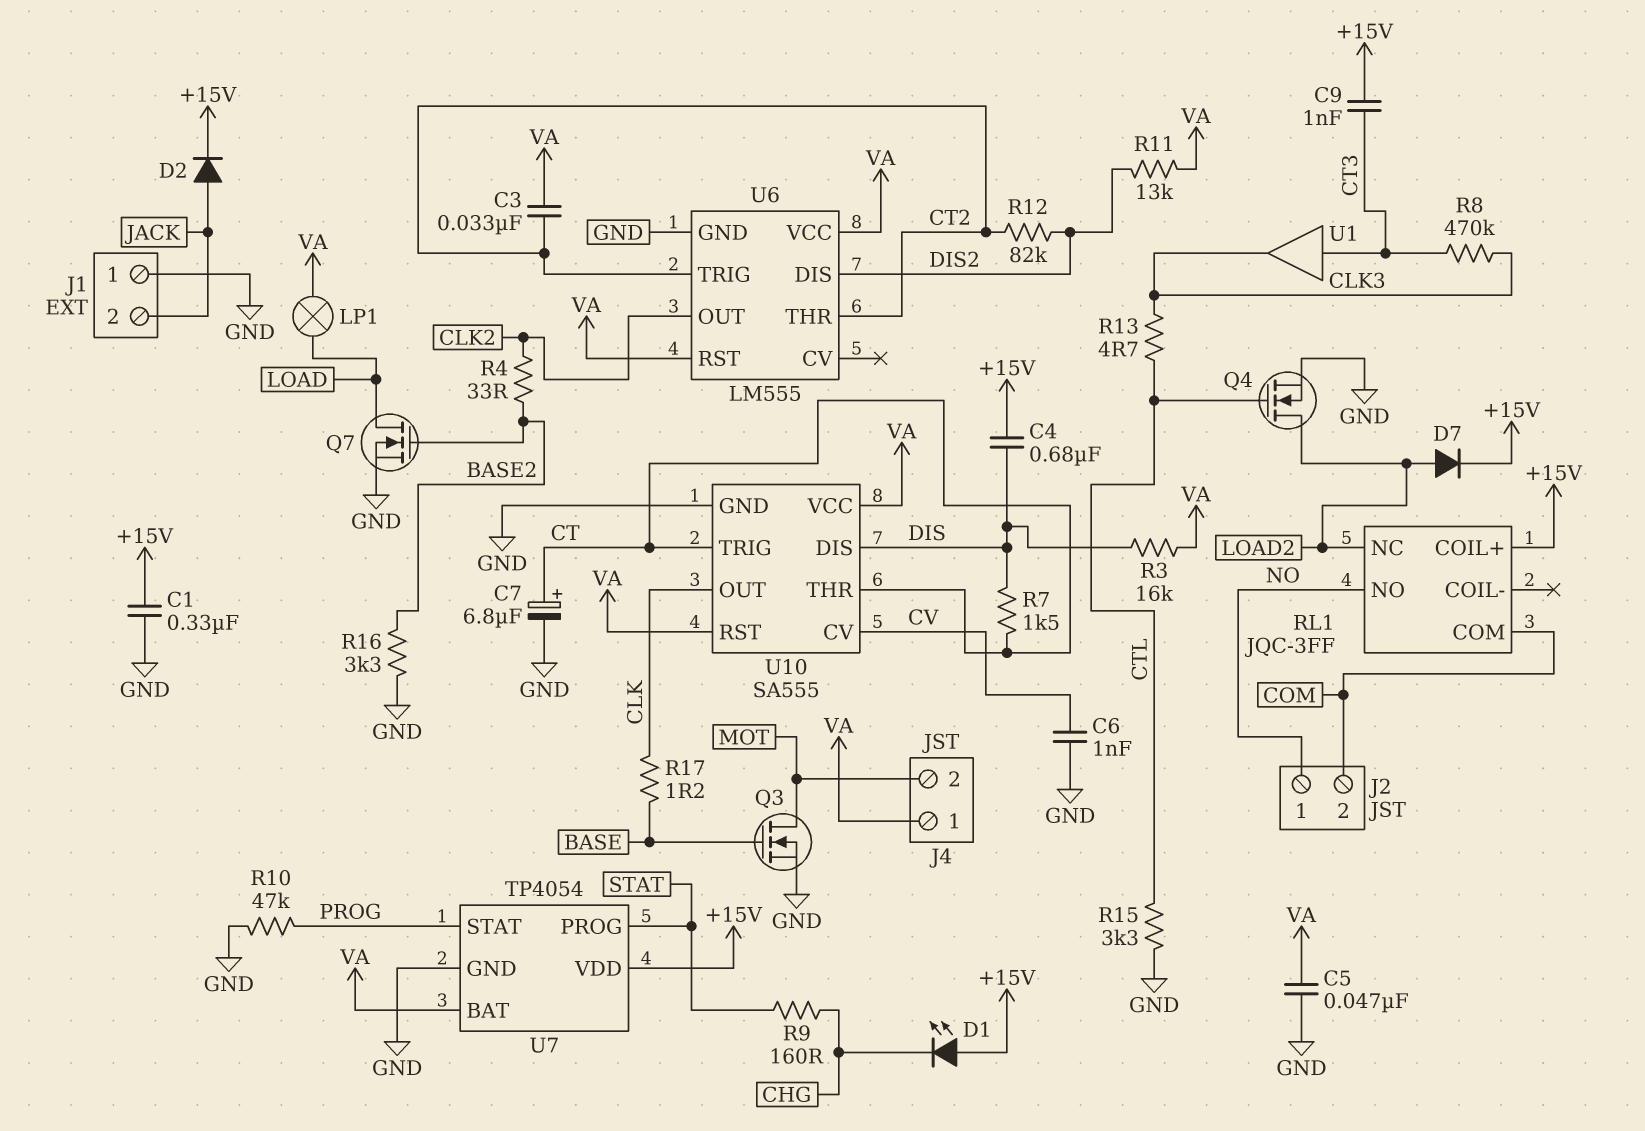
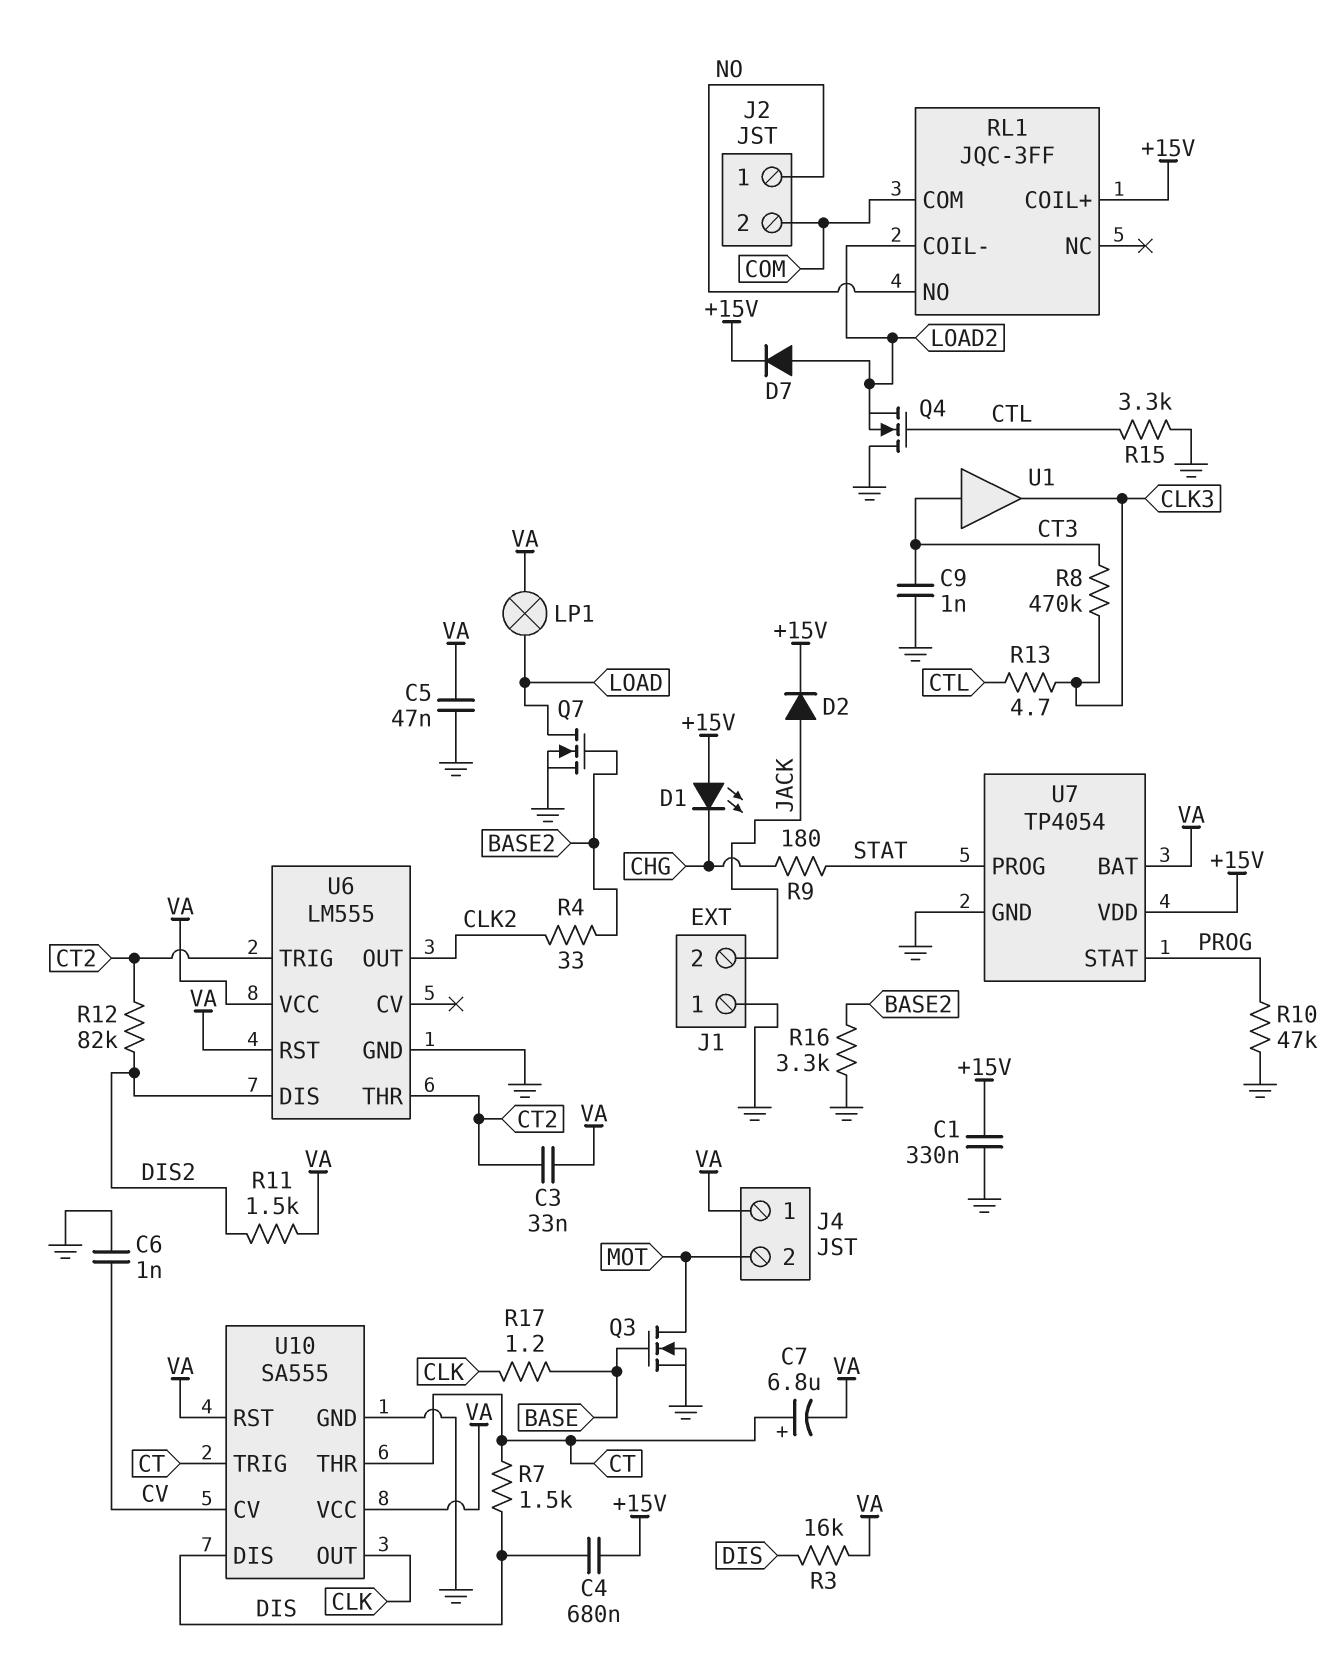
C7: 6.8uF (plus CT, minus GND) -> 6.8uF (plus CT, minus VA)
C9: 1nF (+15V, CT3) -> 1nF (CT3, GND)
Q4: NMOS (G CTL, D LOAD2, S GND) -> NMOS (G CTL, D GND, S LOAD2)
R9: 160 (CHG, STAT) -> 180 (CHG, STAT)
R11: 13k (DIS2, VA) -> 1.5k (DIS2, VA)
RL1 pin COIL-: none -> LOAD2
RL1 pin NC: LOAD2 -> none

